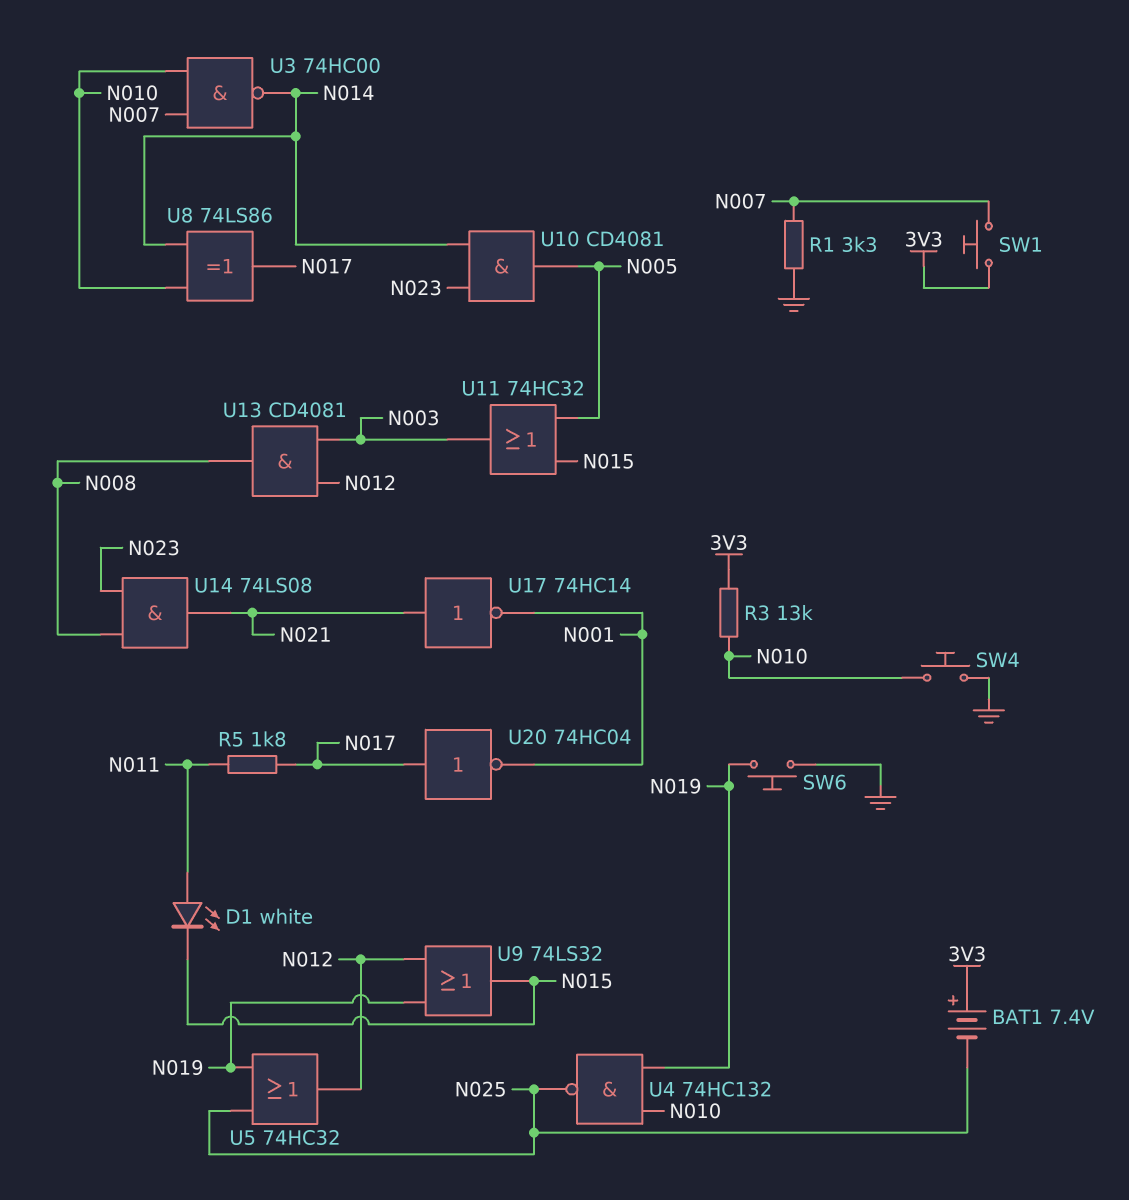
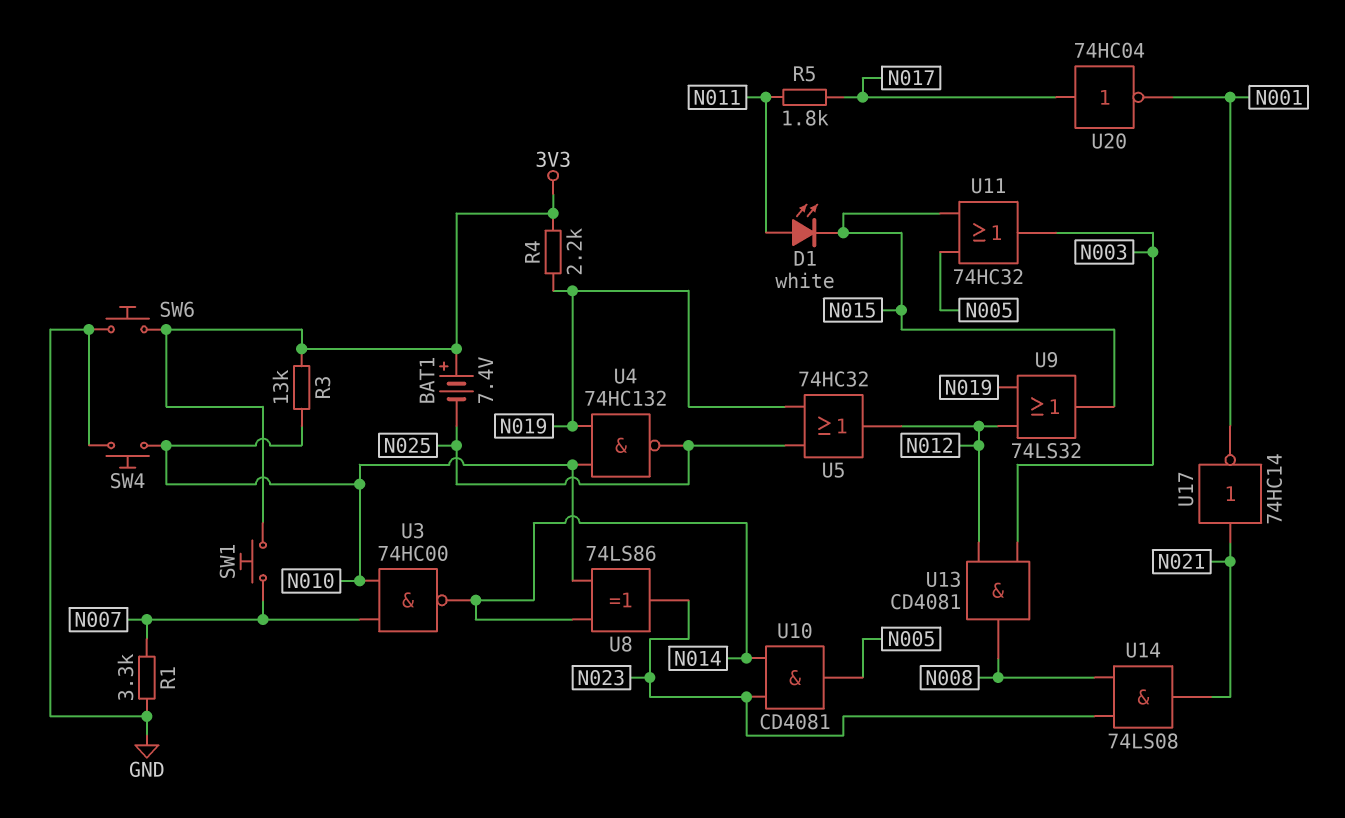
R4: none -> 2.2k (3V3, N019)
SW6: button (GND, N019) -> button (3V3, GND)
U8: XOR 74LS86 (in N010, in N014, out N017) -> XOR 74LS86 (in N010, in N014, out N023)

